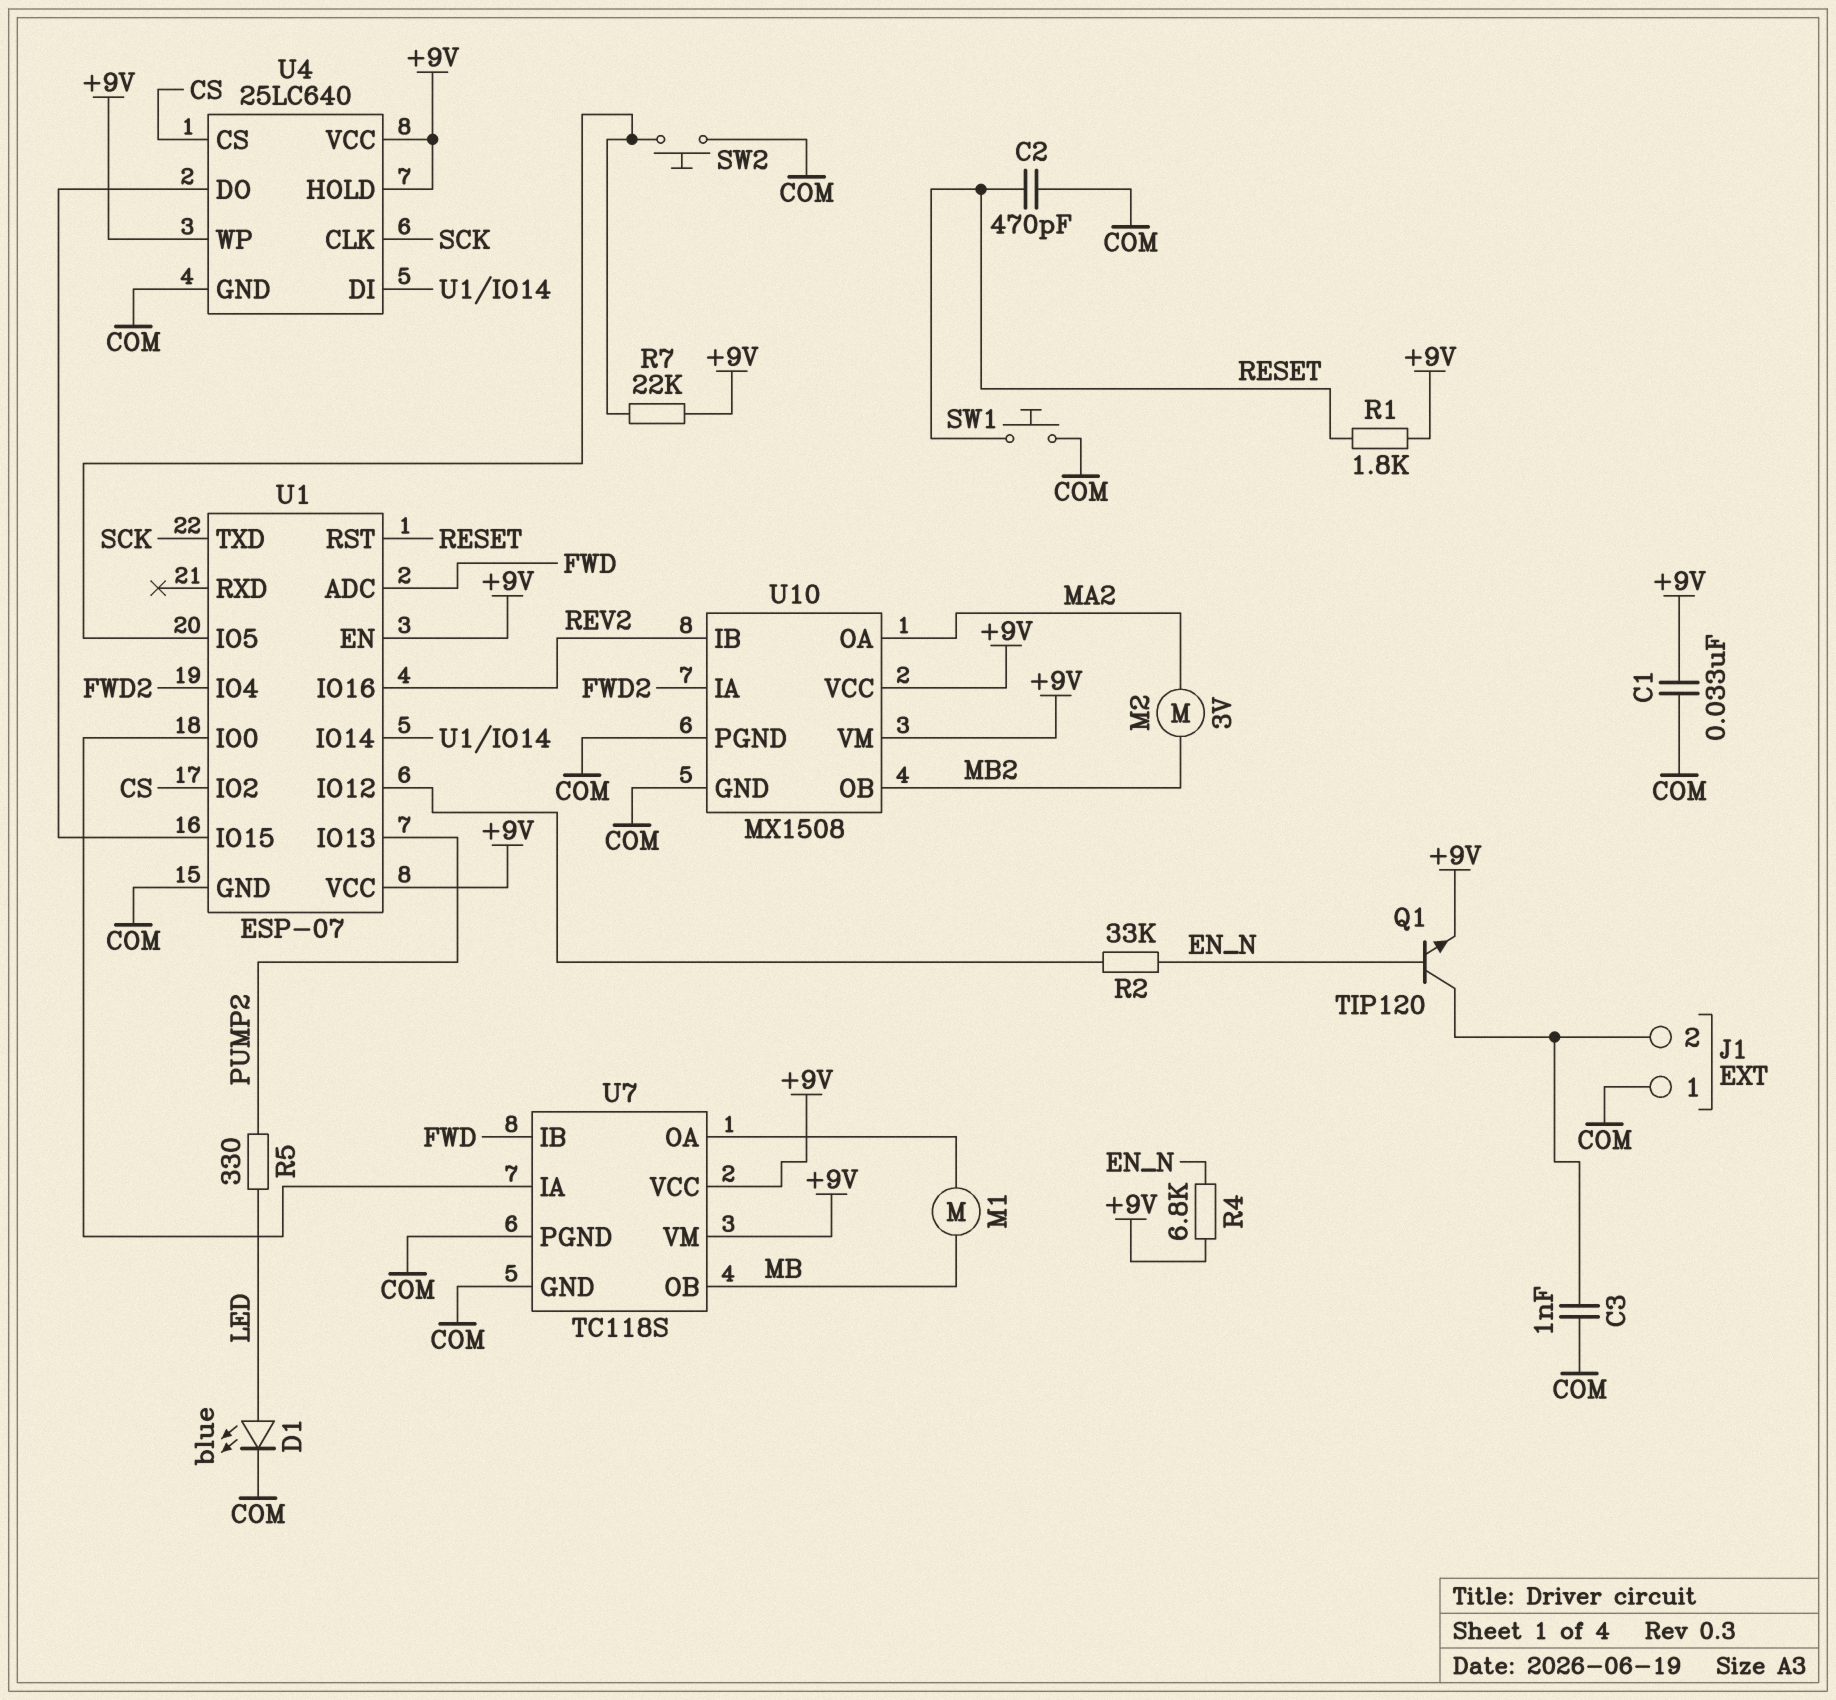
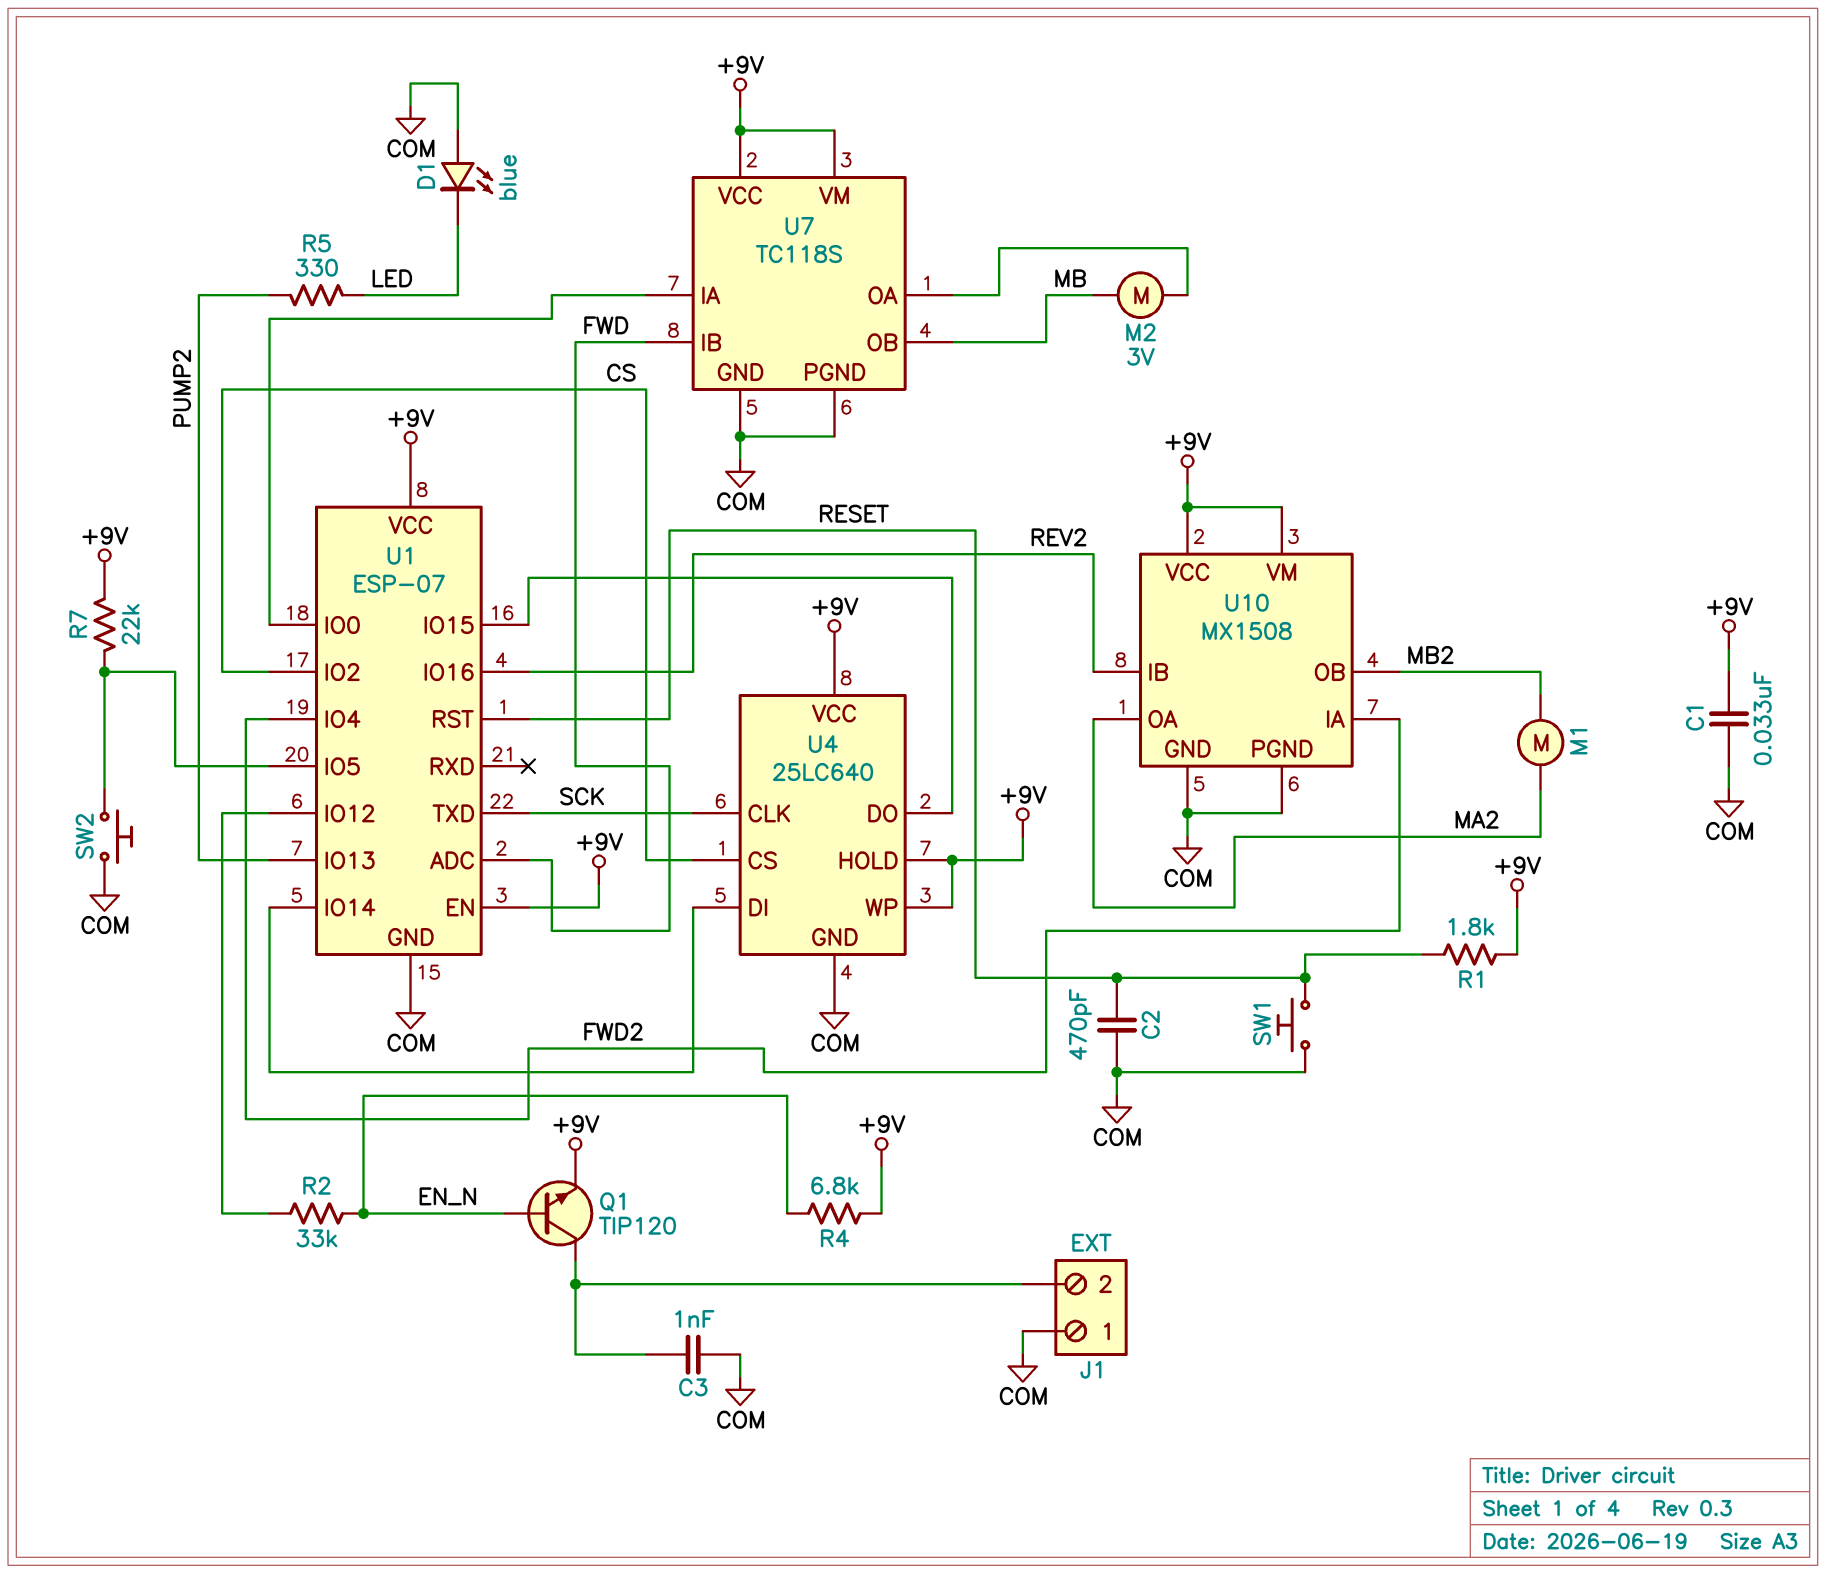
D1: LED blue (A LED, K COM) -> LED blue (A COM, K LED)
M1: motor (MB, U7/OA) -> motor (MA2, MB2)
M2: motor 3V (MA2, MB2) -> motor 3V (MB, U7/OA)

